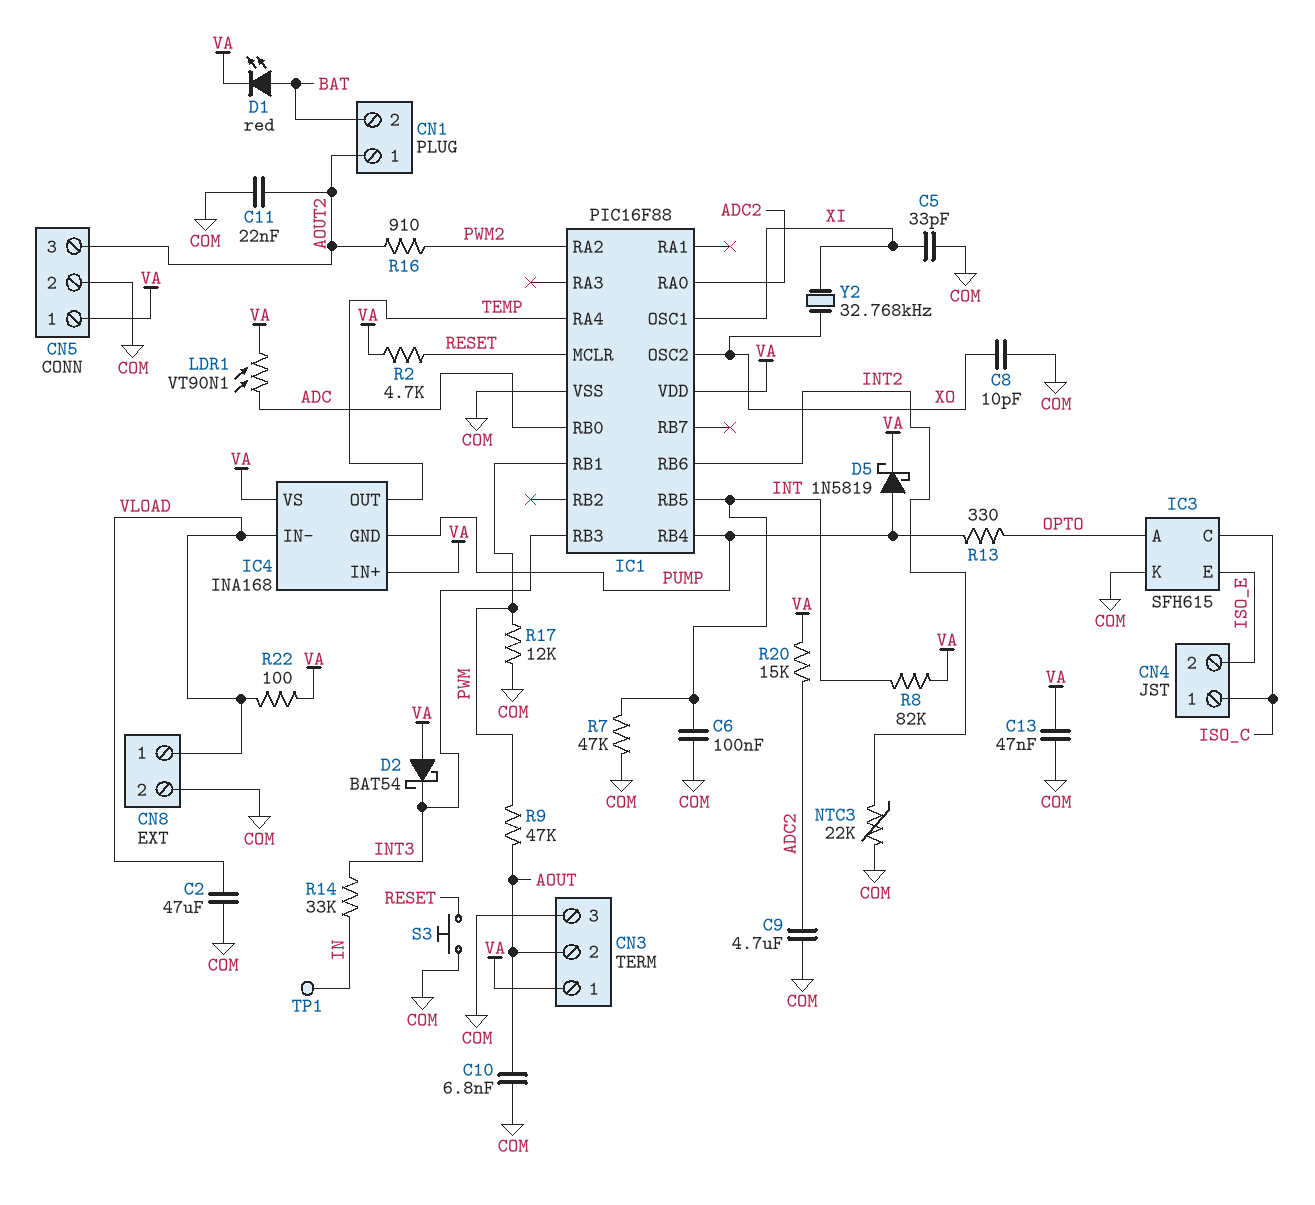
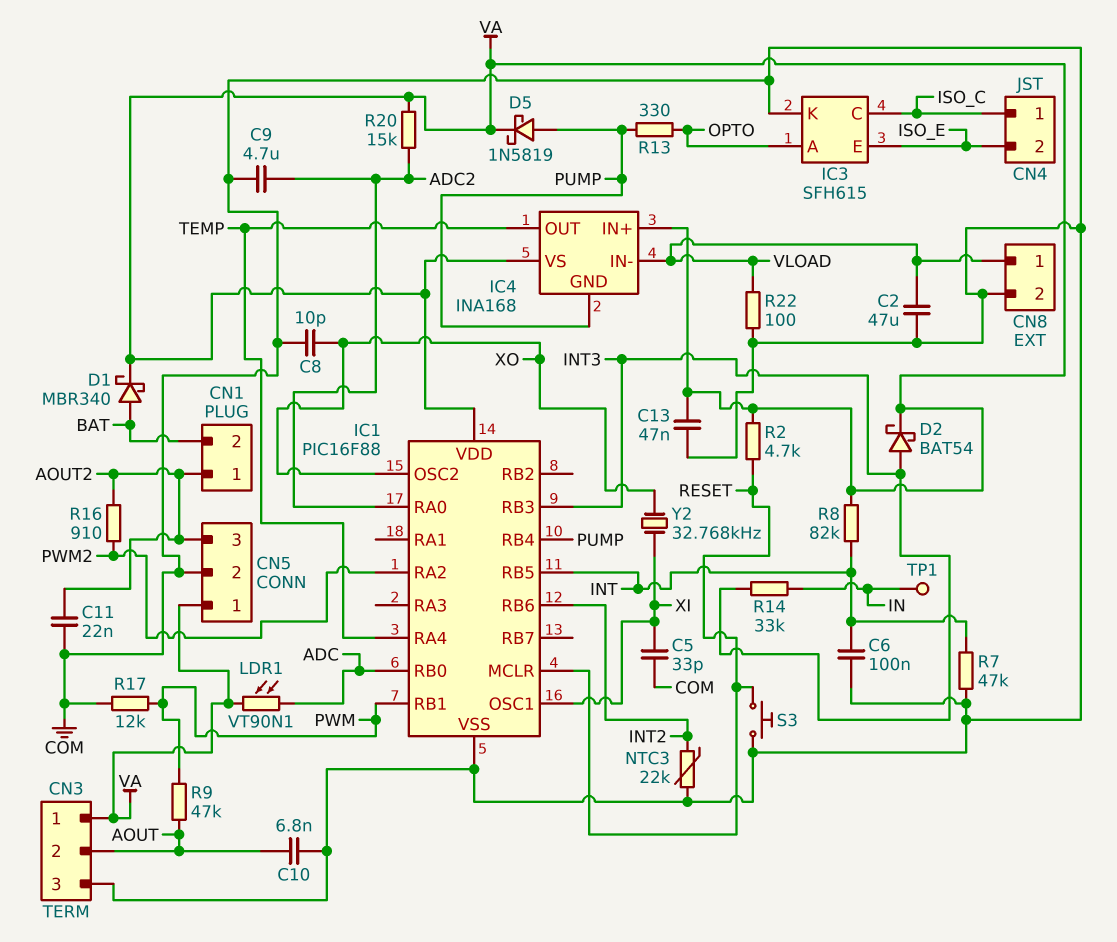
D1: LED red (A BAT, K VA) -> schottky MBR340 (A BAT, K VA)
D2: schottky BAT54 (A VA, K INT3) -> schottky BAT54 (A INT3, K VA)
R22: 100 (VA, VLOAD) -> 100 (COM, VLOAD)

